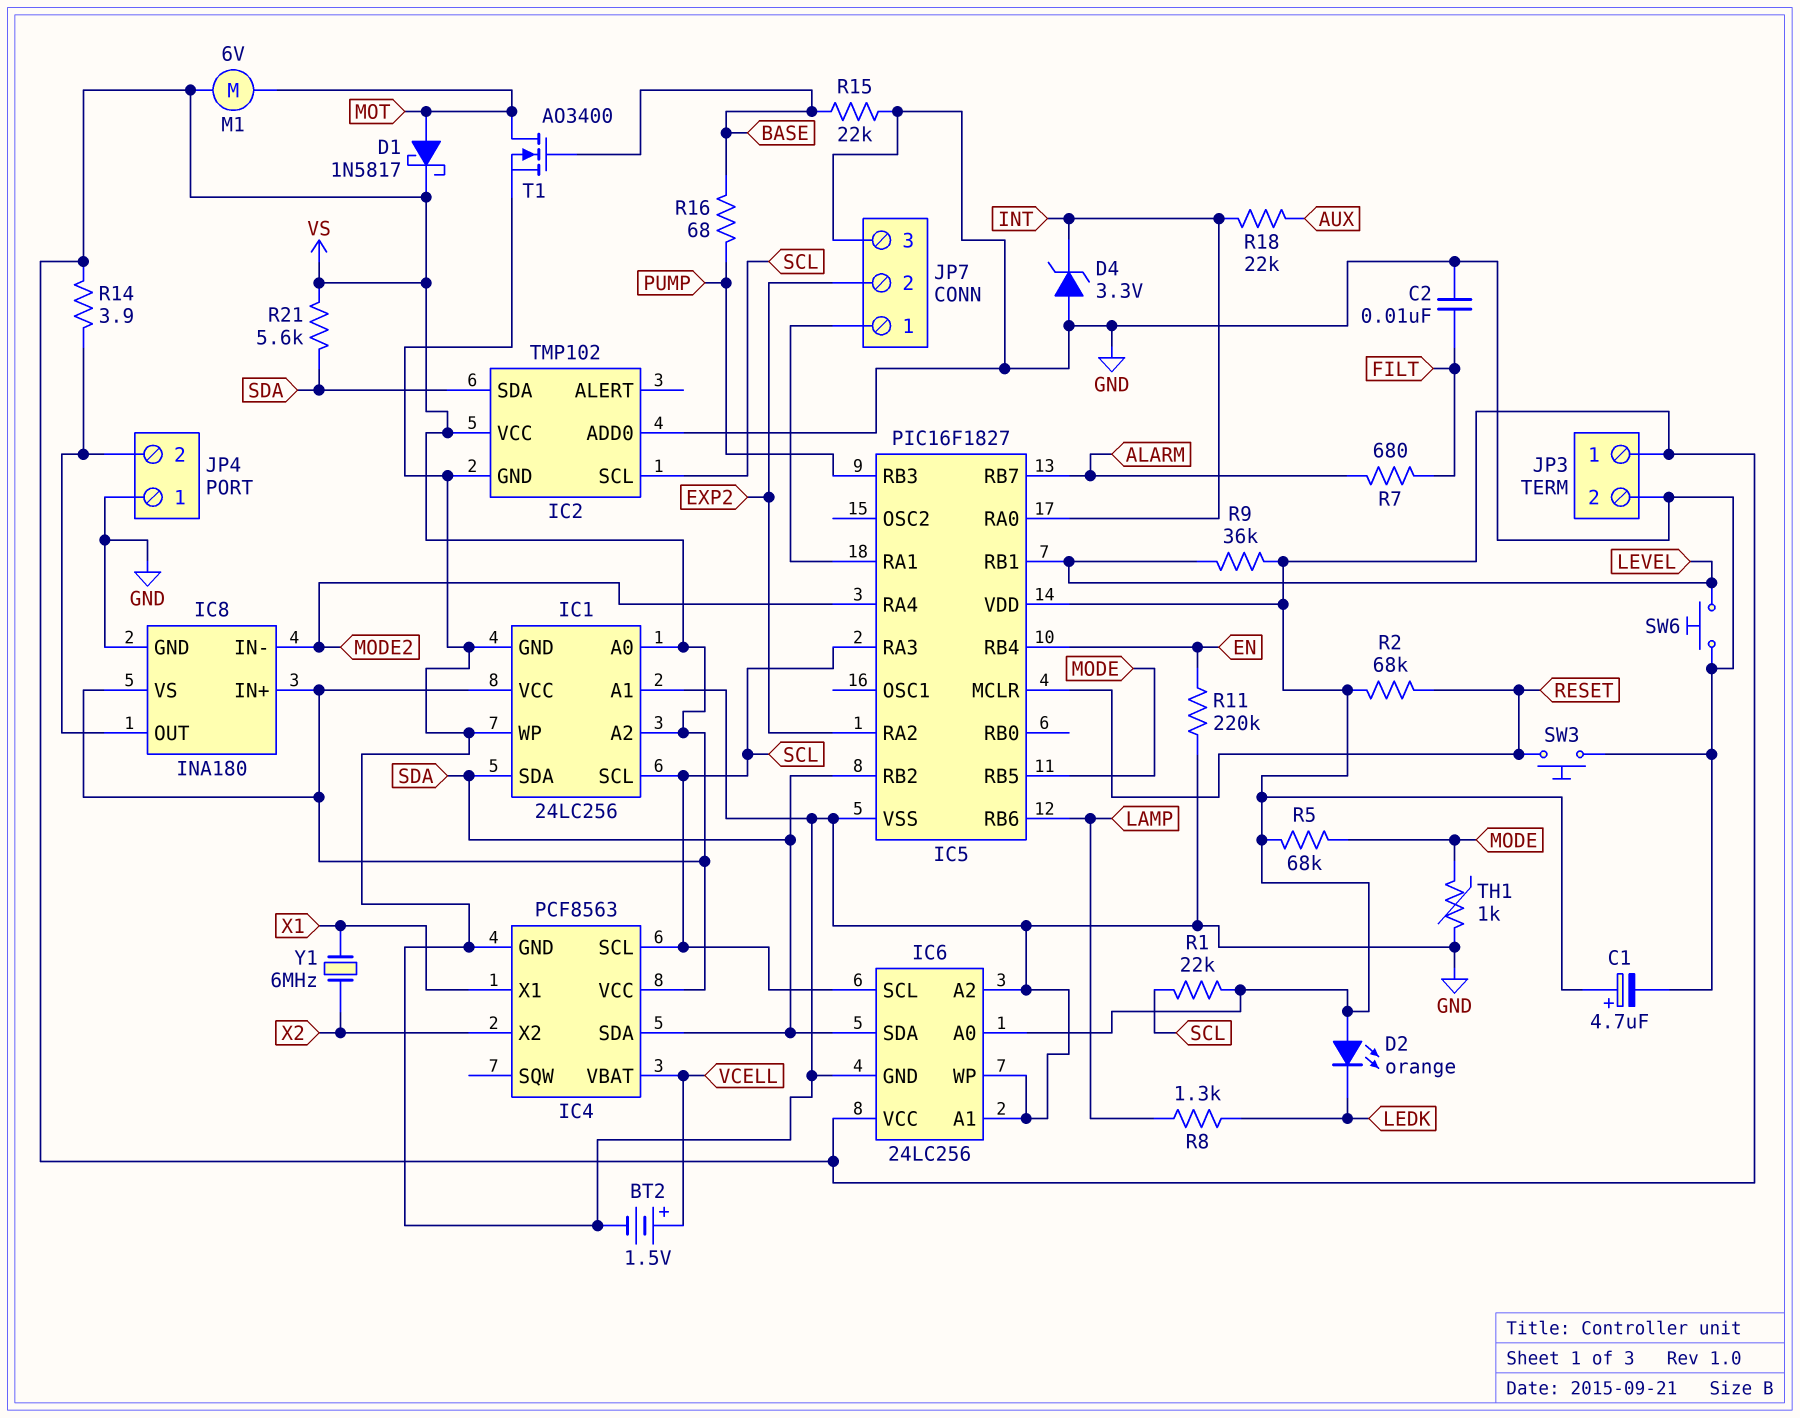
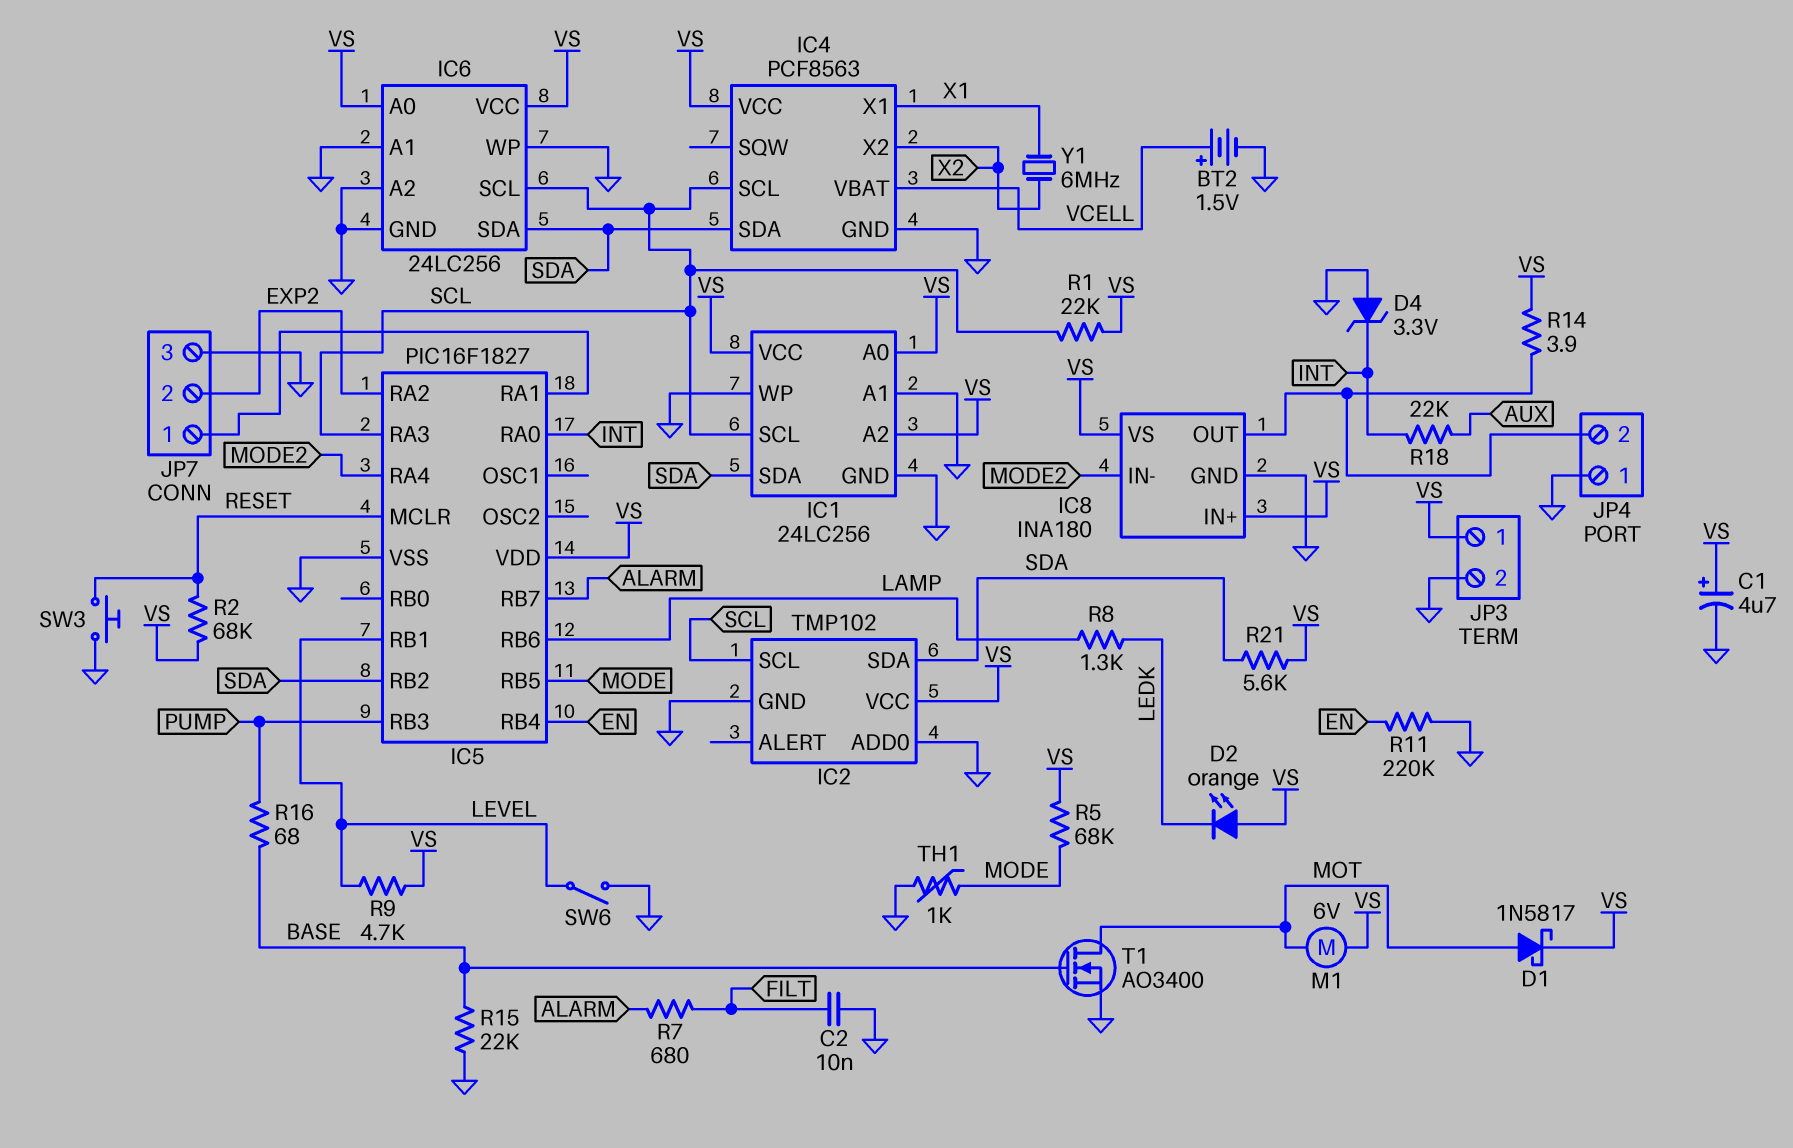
R9: 36k (LEVEL, VS) -> 4.7k (LEVEL, VS)
SW6: button (GND, LEVEL) -> switch (GND, LEVEL)

